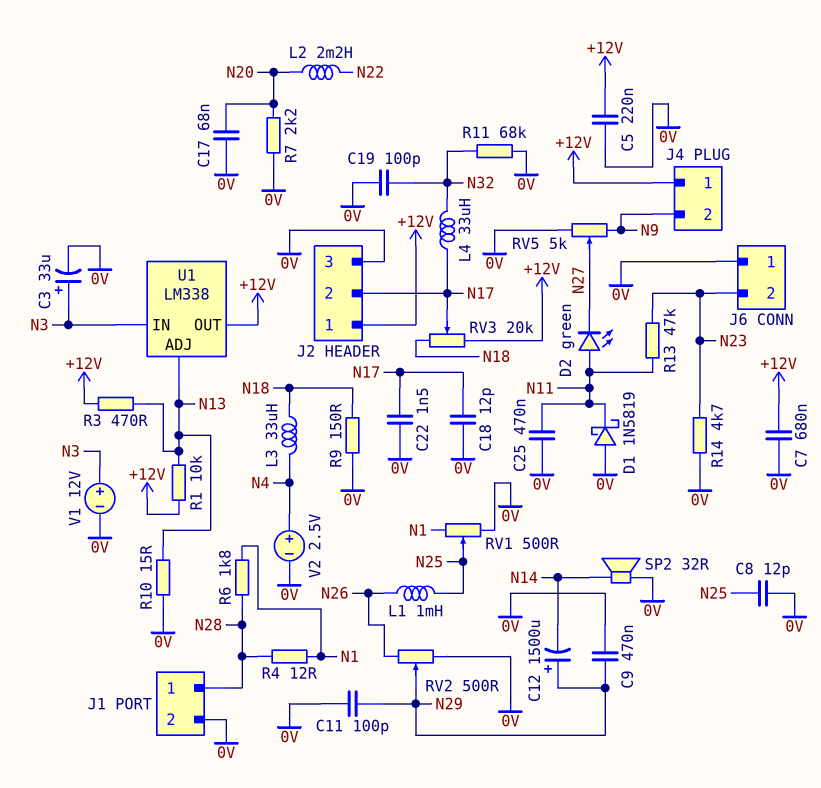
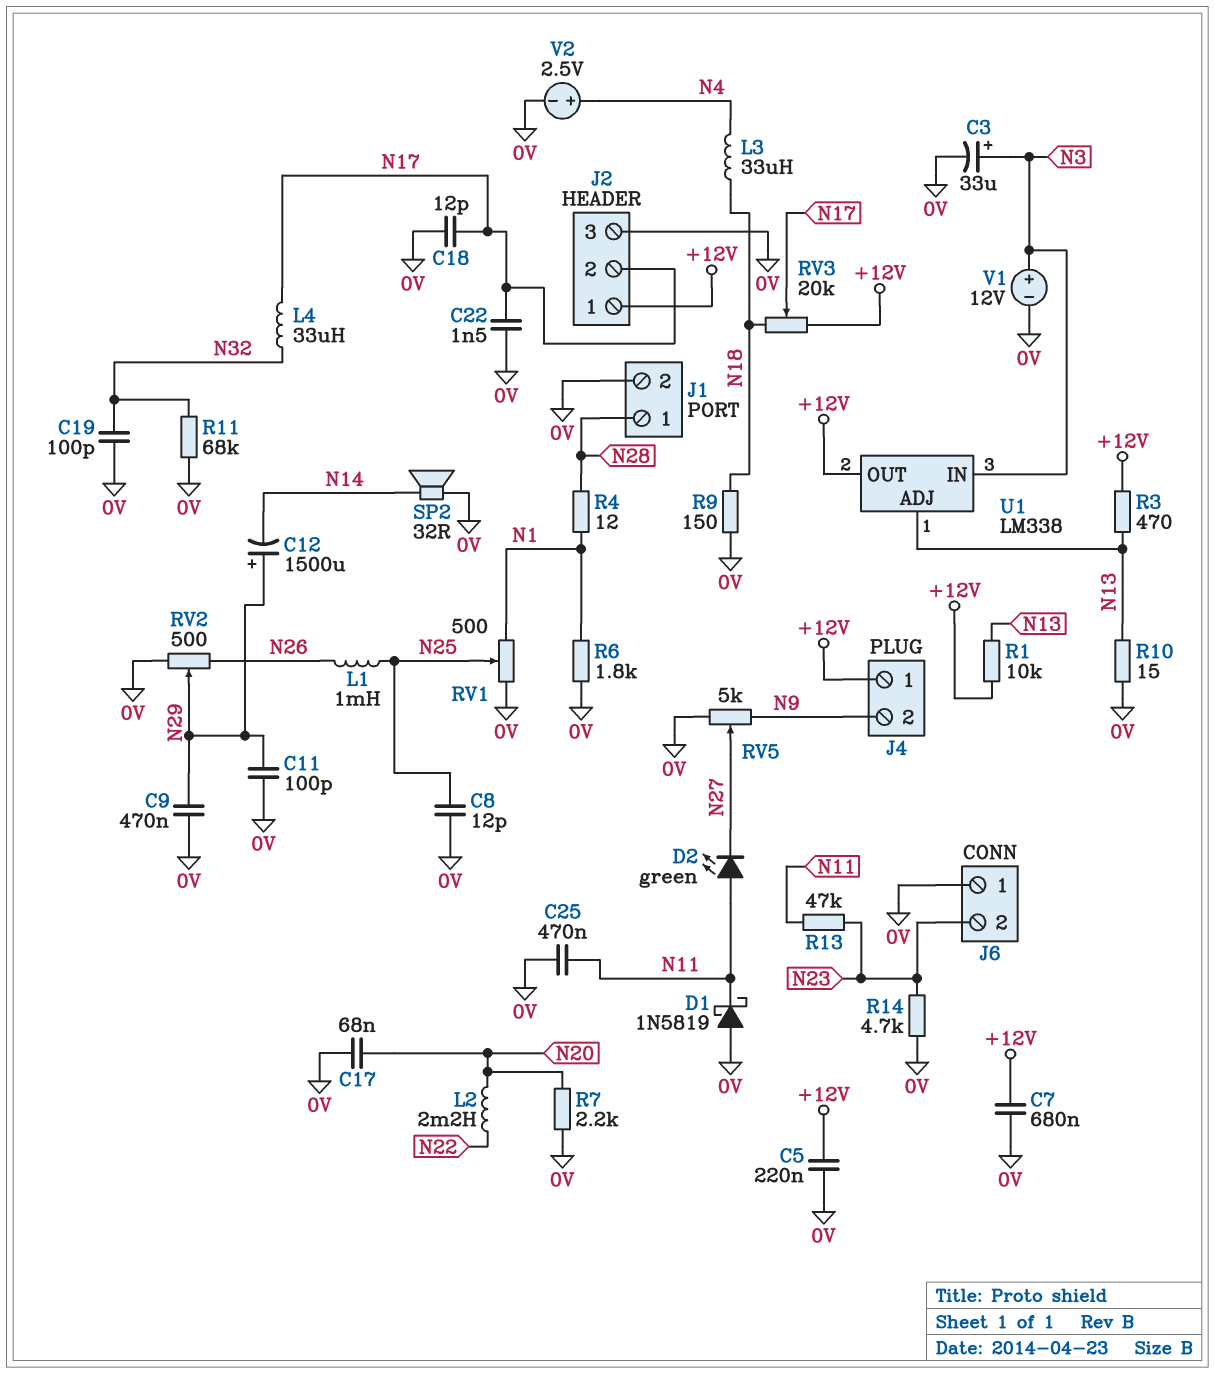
R6: 1.8k (N1, N28) -> 1.8k (0V, N1)

